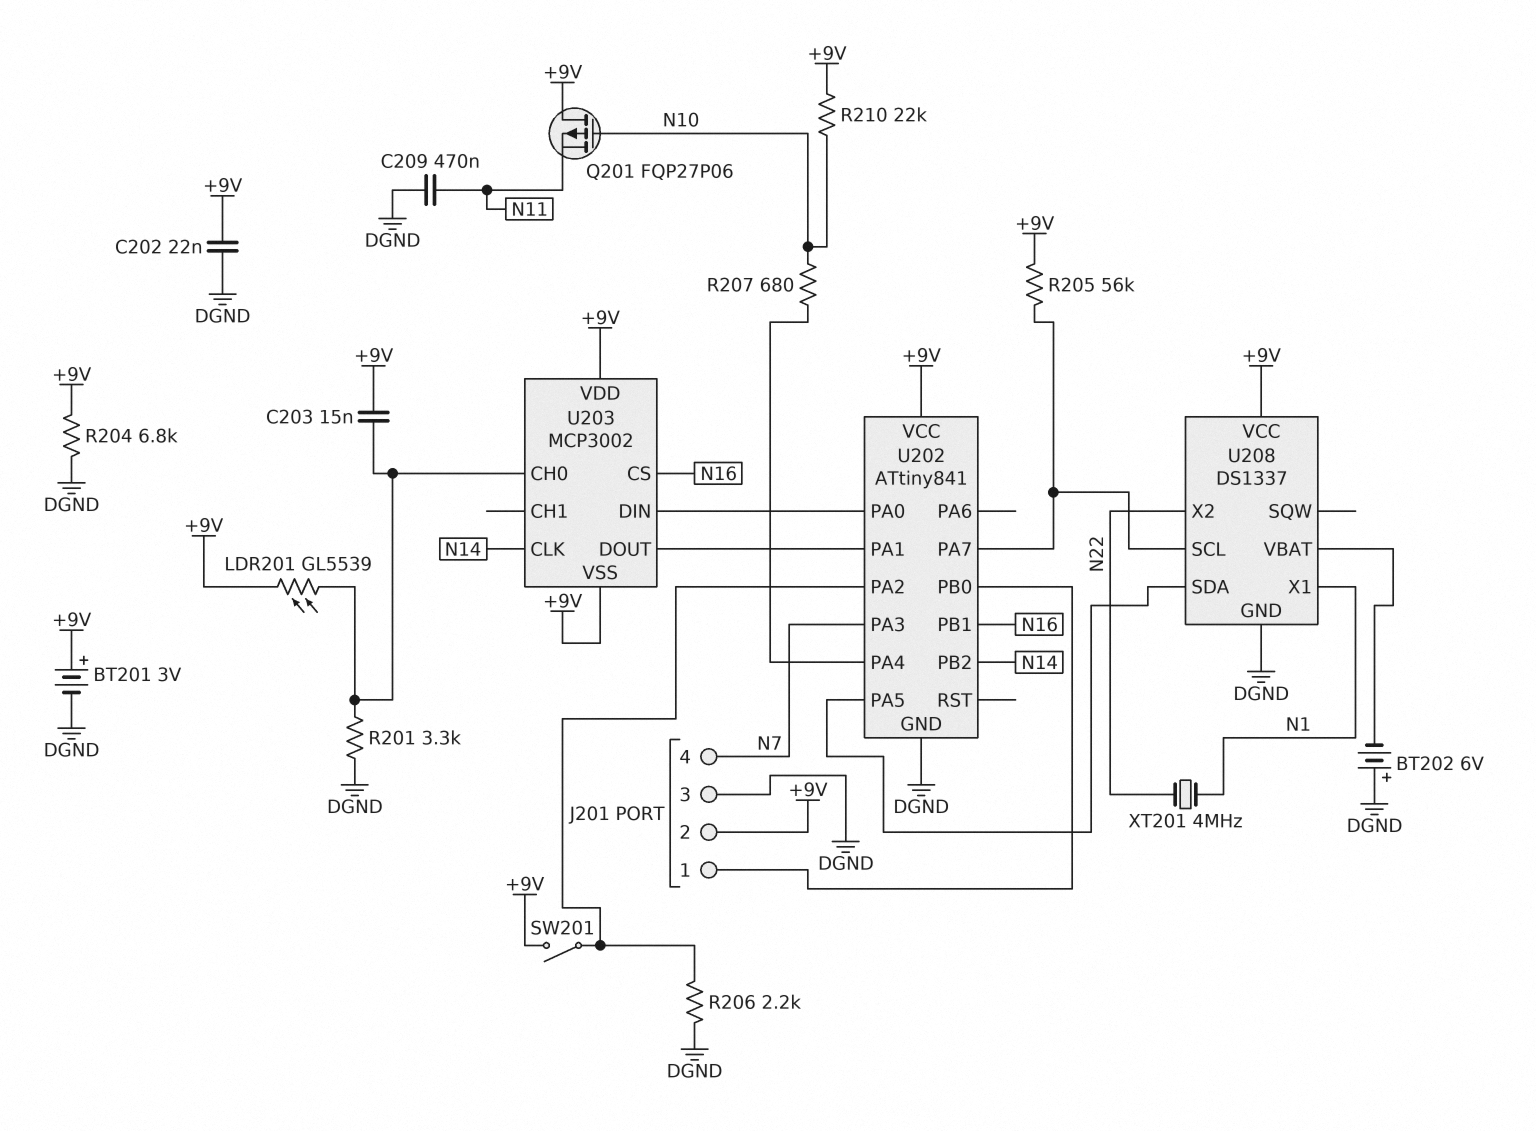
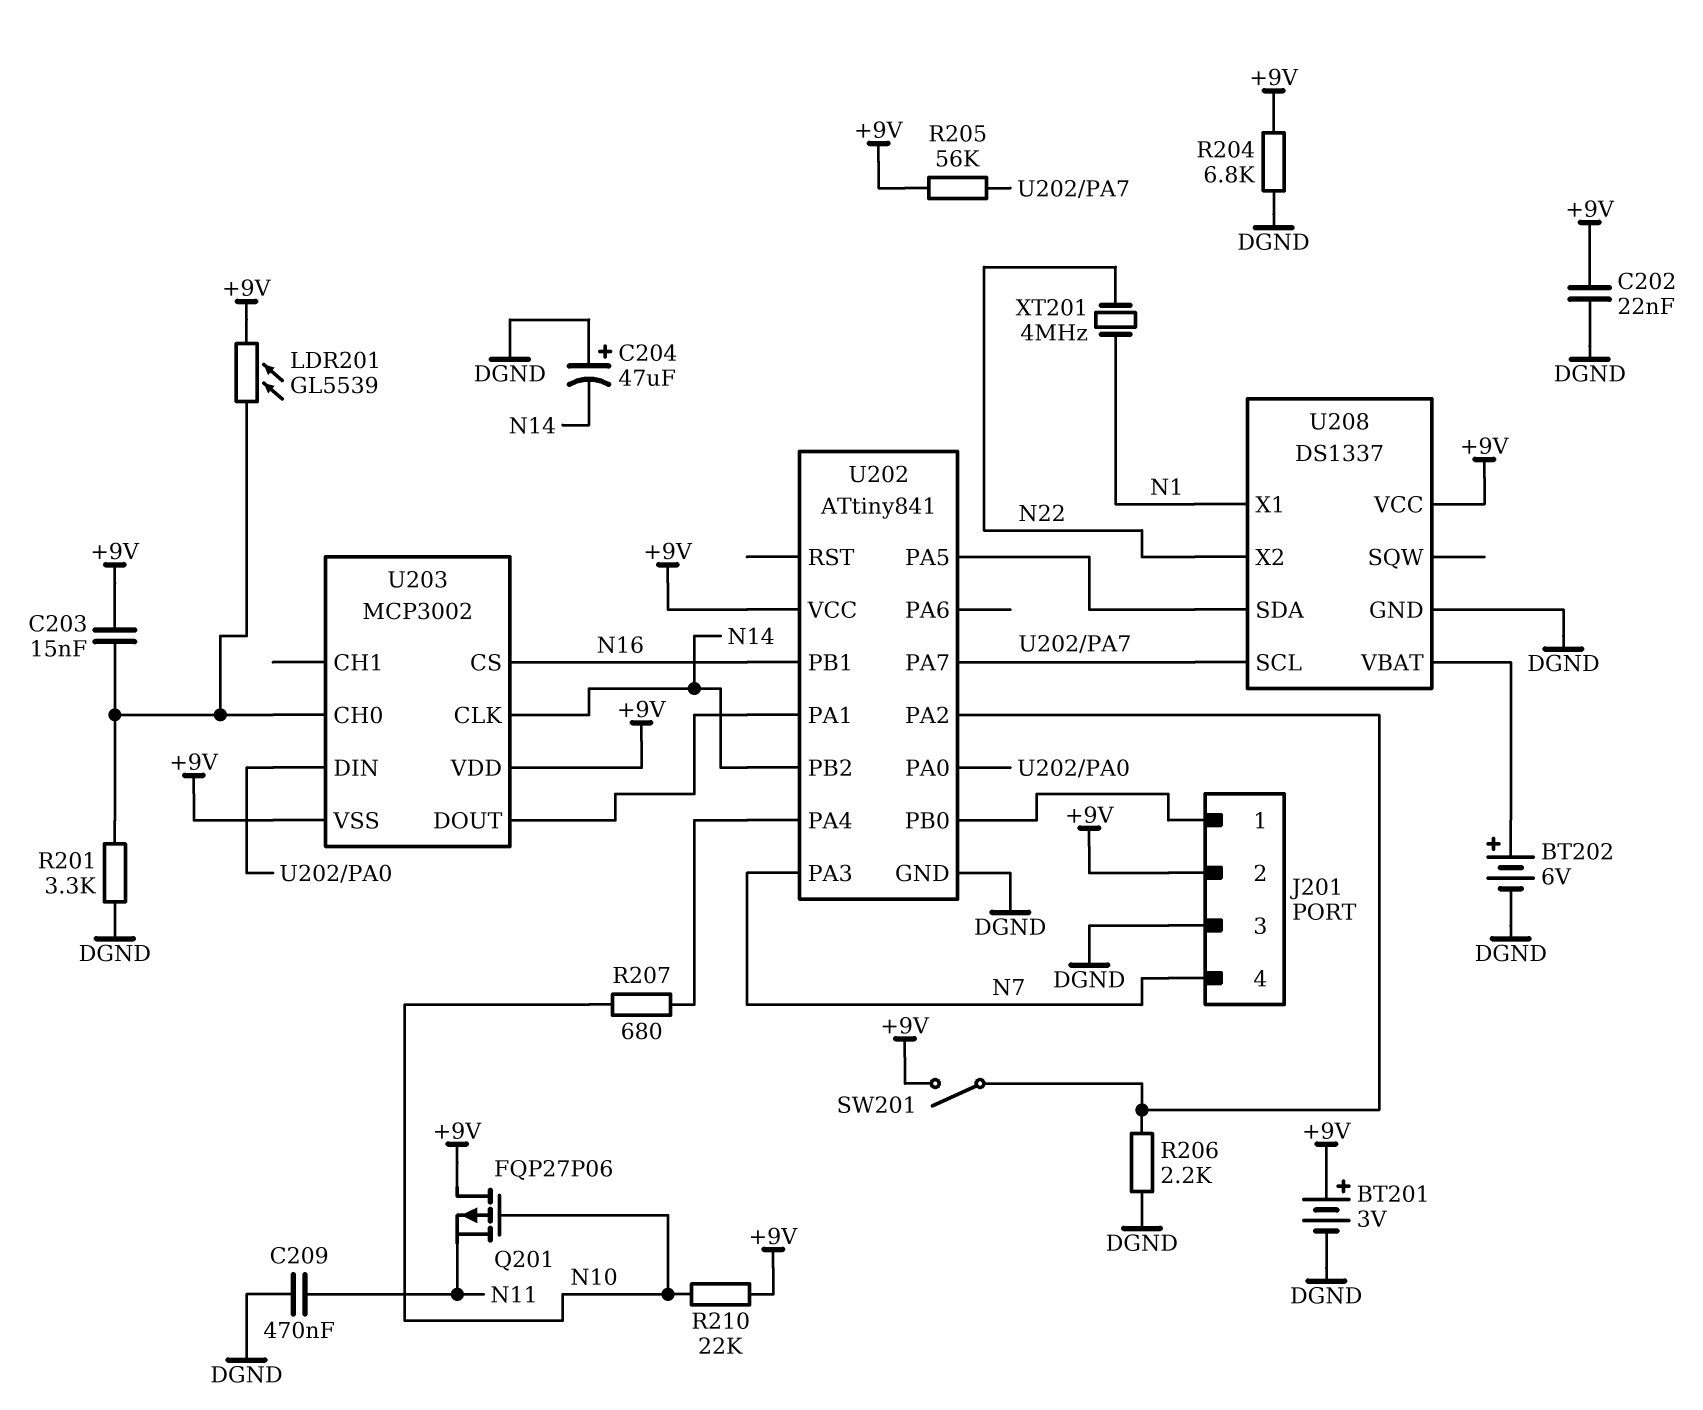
BT202: 6V (plus DGND, minus U208/VBAT) -> 6V (plus U208/VBAT, minus DGND)
C204: none -> 47uF (plus DGND, minus N14)

